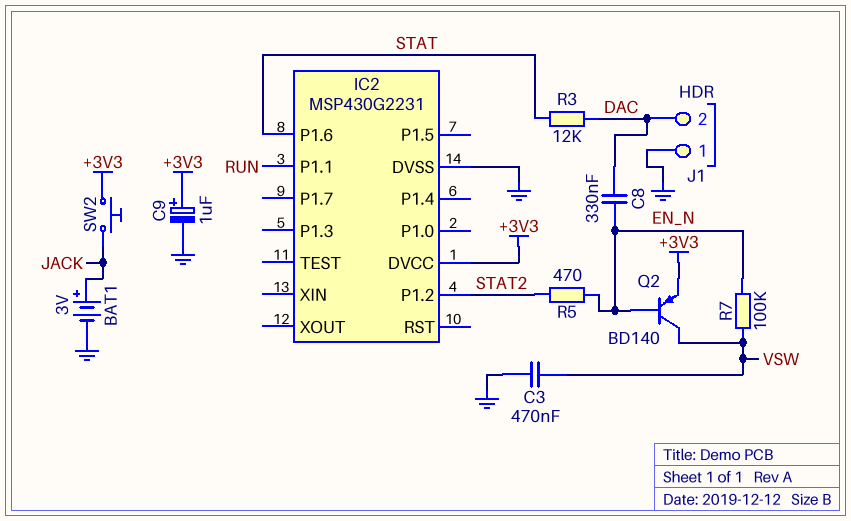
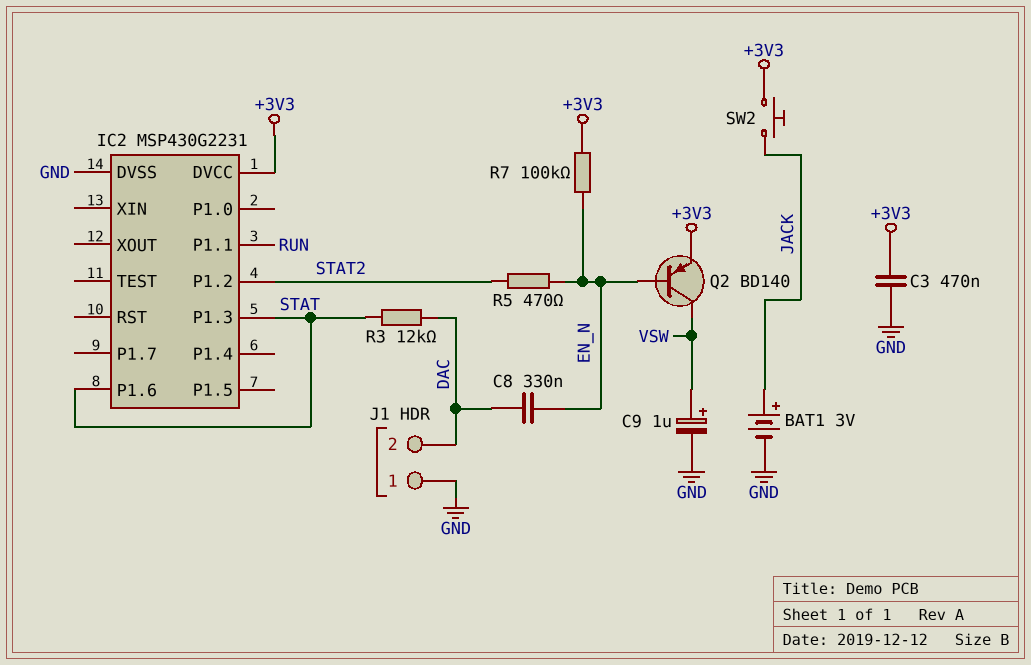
C3: 470nF (GND, VSW) -> 470nF (+3V3, GND)
C9: 1uF (plus +3V3, minus GND) -> 1uF (plus VSW, minus GND)
IC2 pin P1.3: none -> STAT
R7: 100k (EN_N, VSW) -> 100k (+3V3, EN_N)

